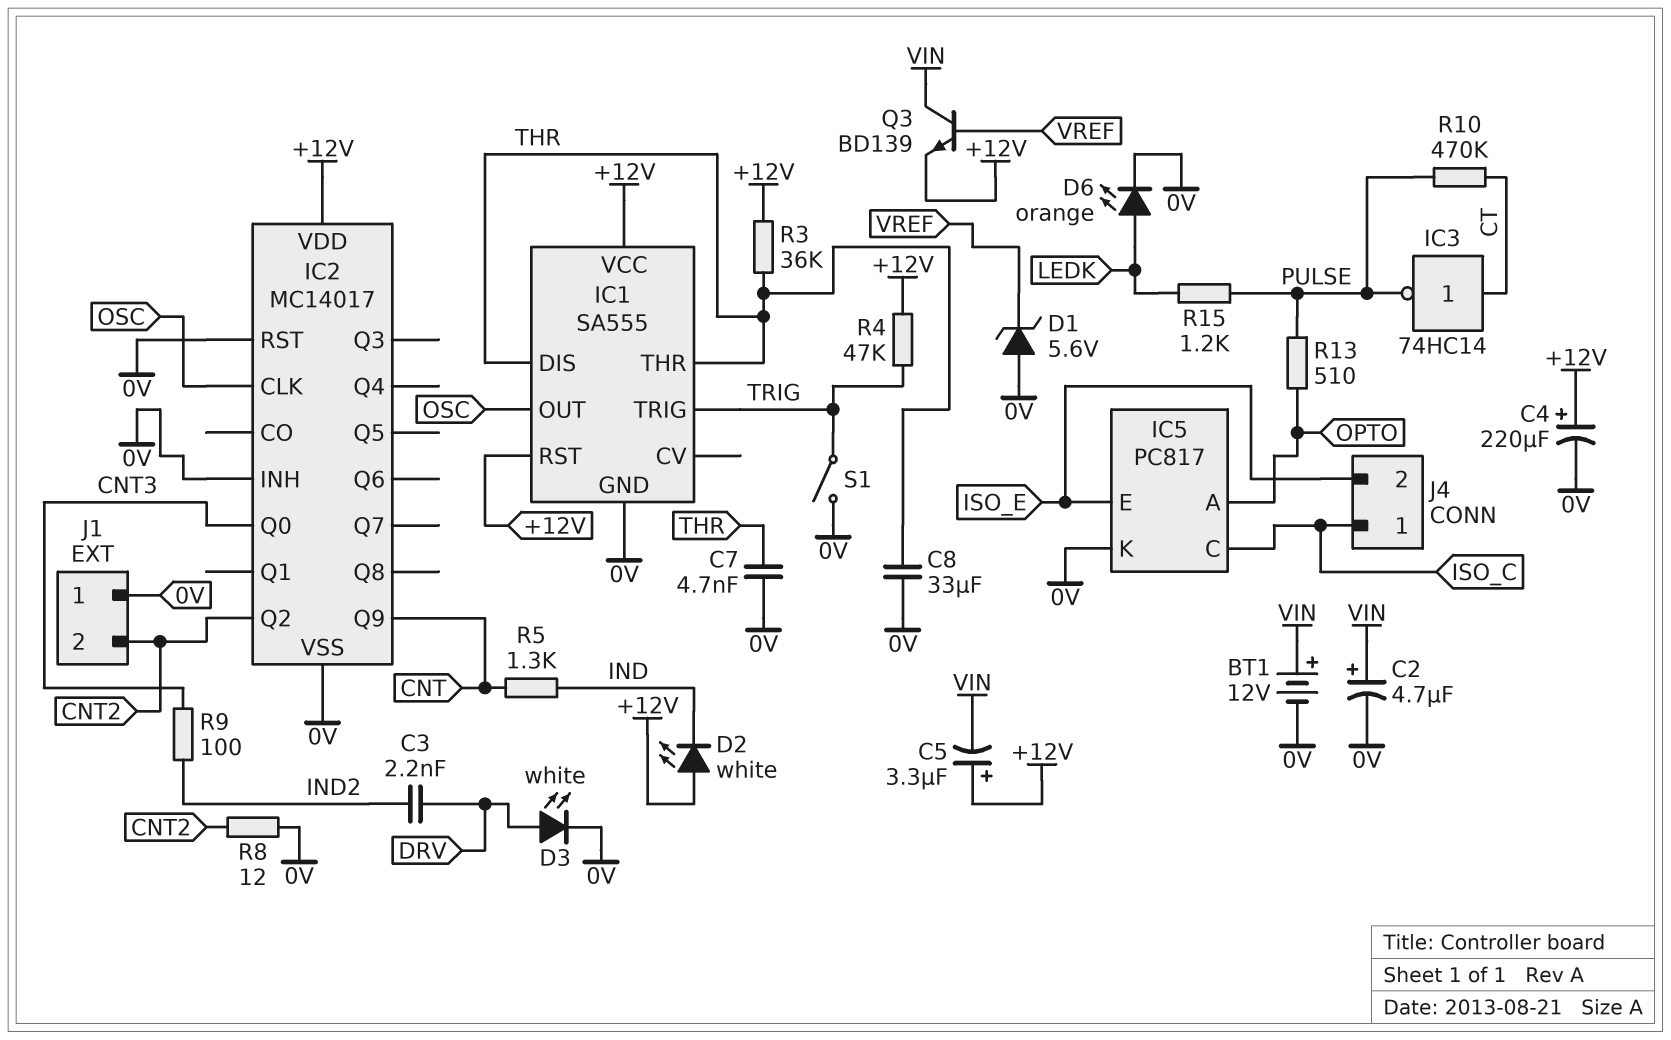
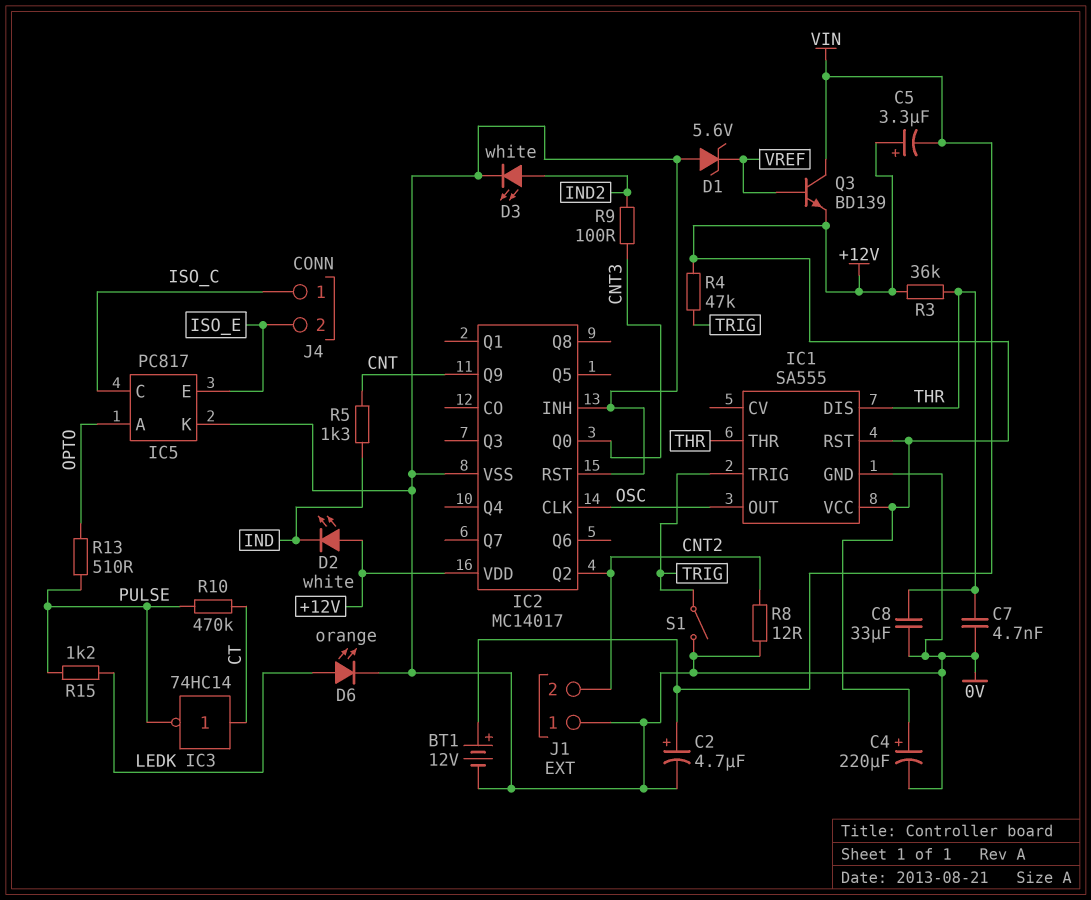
C3: 2.2nF (DRV, IND2) -> none
D3: LED white (A DRV, K 0V) -> LED white (A IND2, K 0V)

